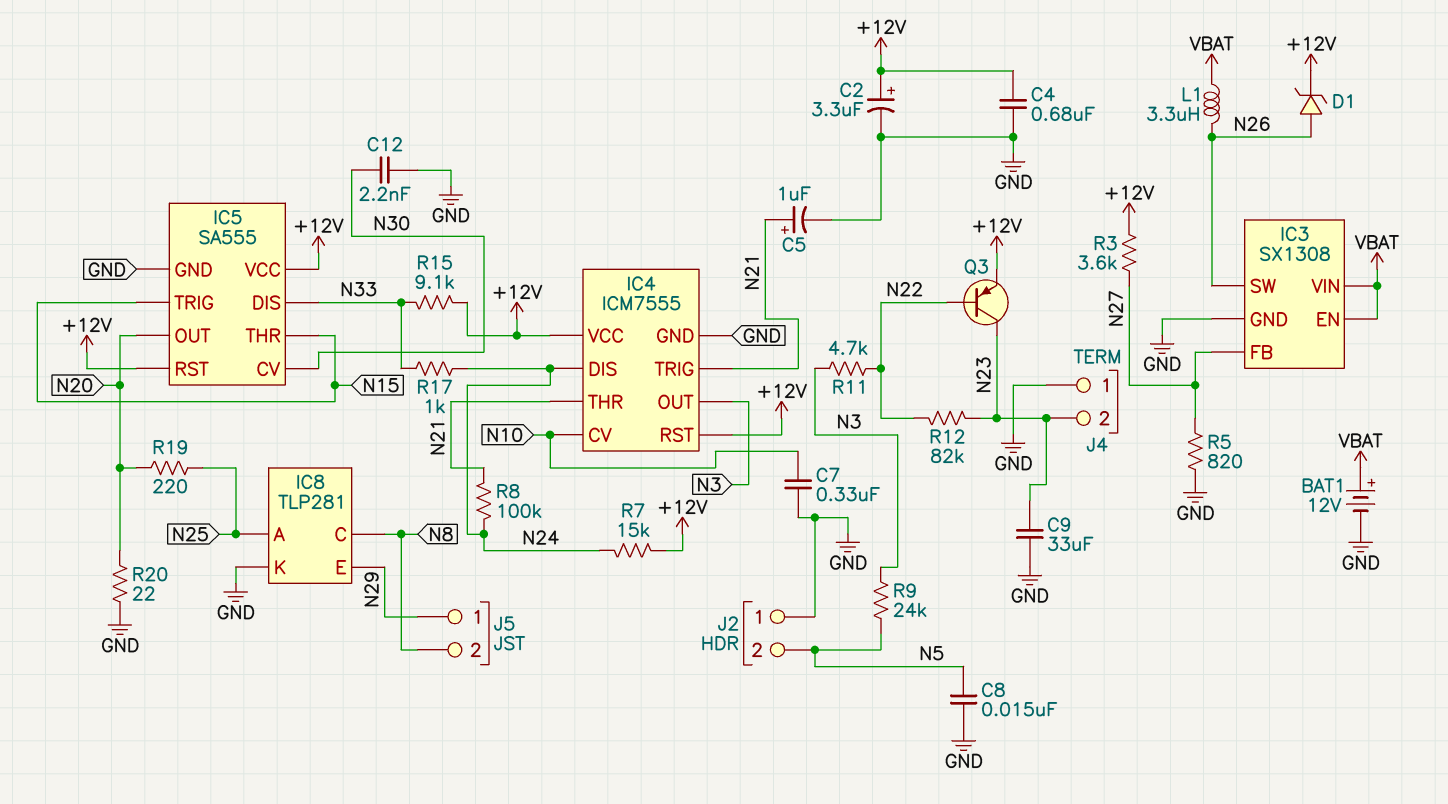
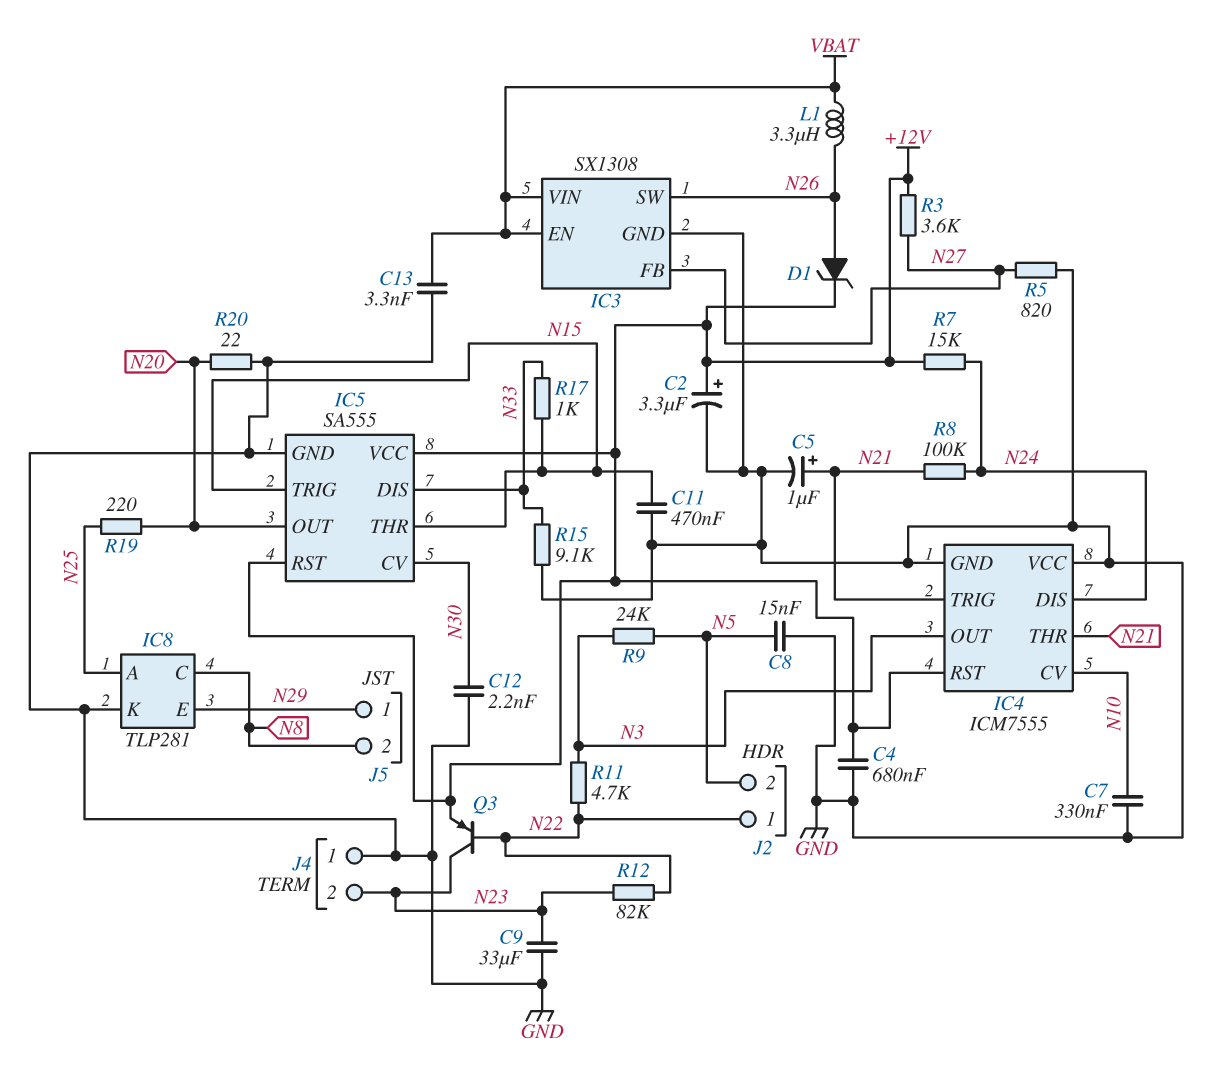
BAT1: 12V (plus VBAT, minus GND) -> none
C11: none -> 470nF (GND, N15)
C13: none -> 3.3nF (GND, VBAT)
IC4 pin VCC: +12V -> GND
J2 pin 1: GND -> N22
R15: 9.1k (+12V, N33) -> 9.1k (GND, N33)
R17: 1k (N24, N33) -> 1k (N15, N33)

